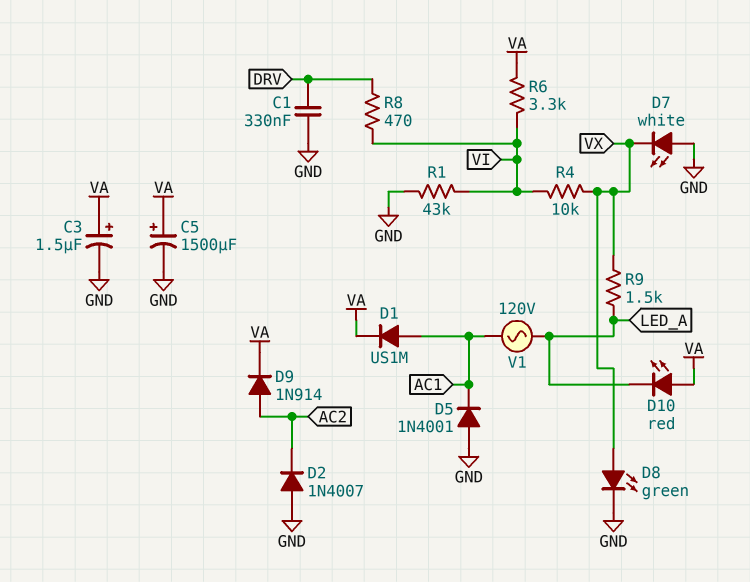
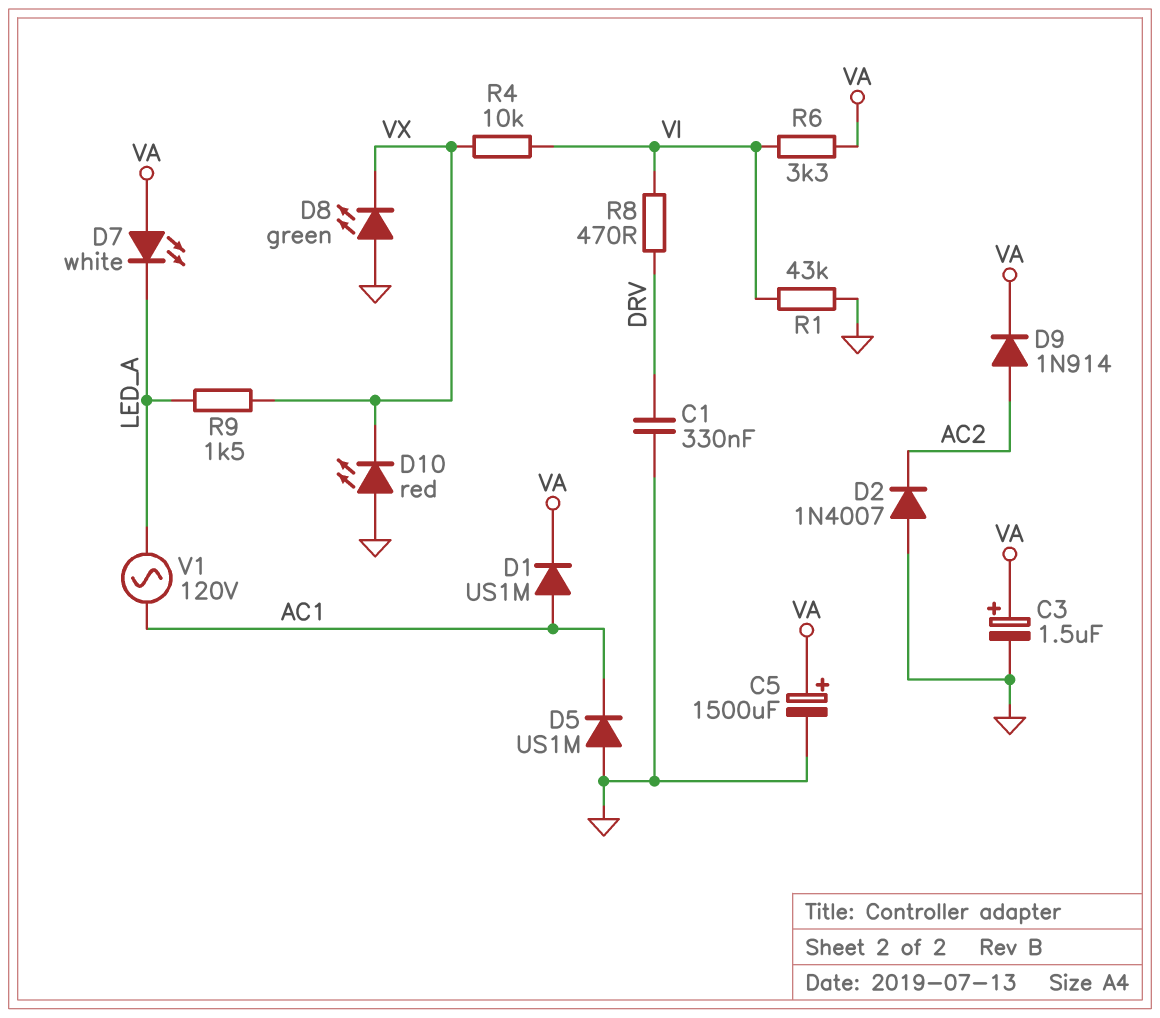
D5: diode 1N4001 (A GND, K AC1) -> diode US1M (A GND, K AC1)
D7: LED white (A GND, K VX) -> LED white (A VA, K LED_A)
D8: LED green (A VX, K GND) -> LED green (A GND, K VX)
D10: LED red (A VA, K LED_A) -> LED red (A GND, K VX)

